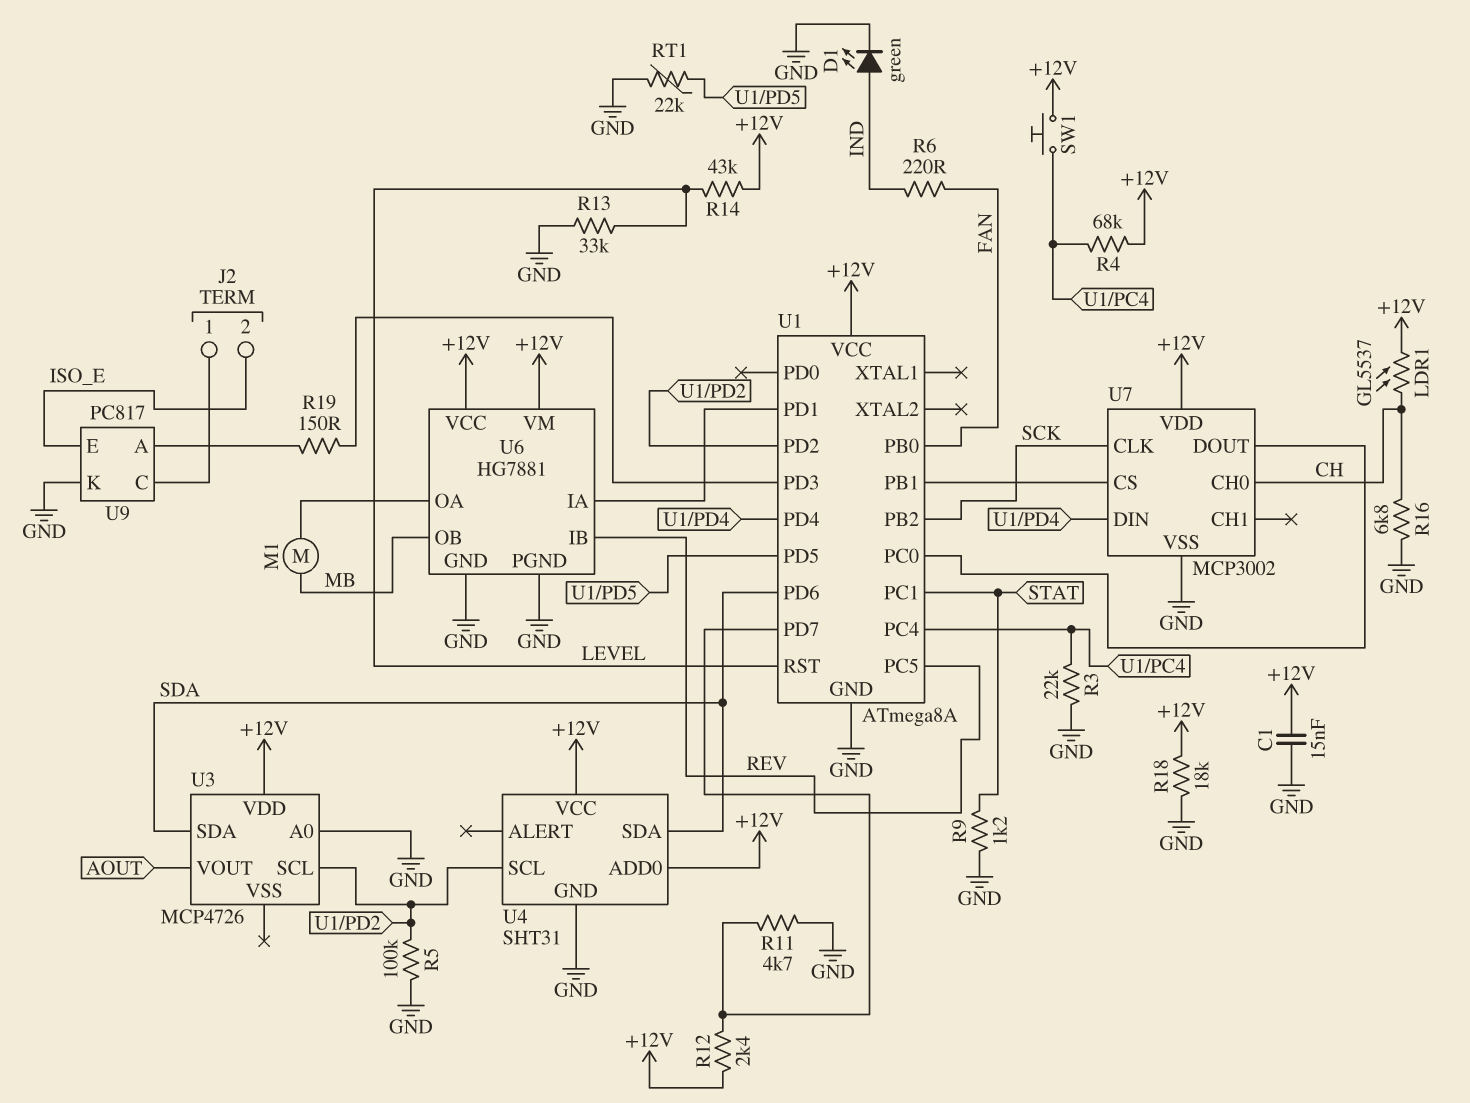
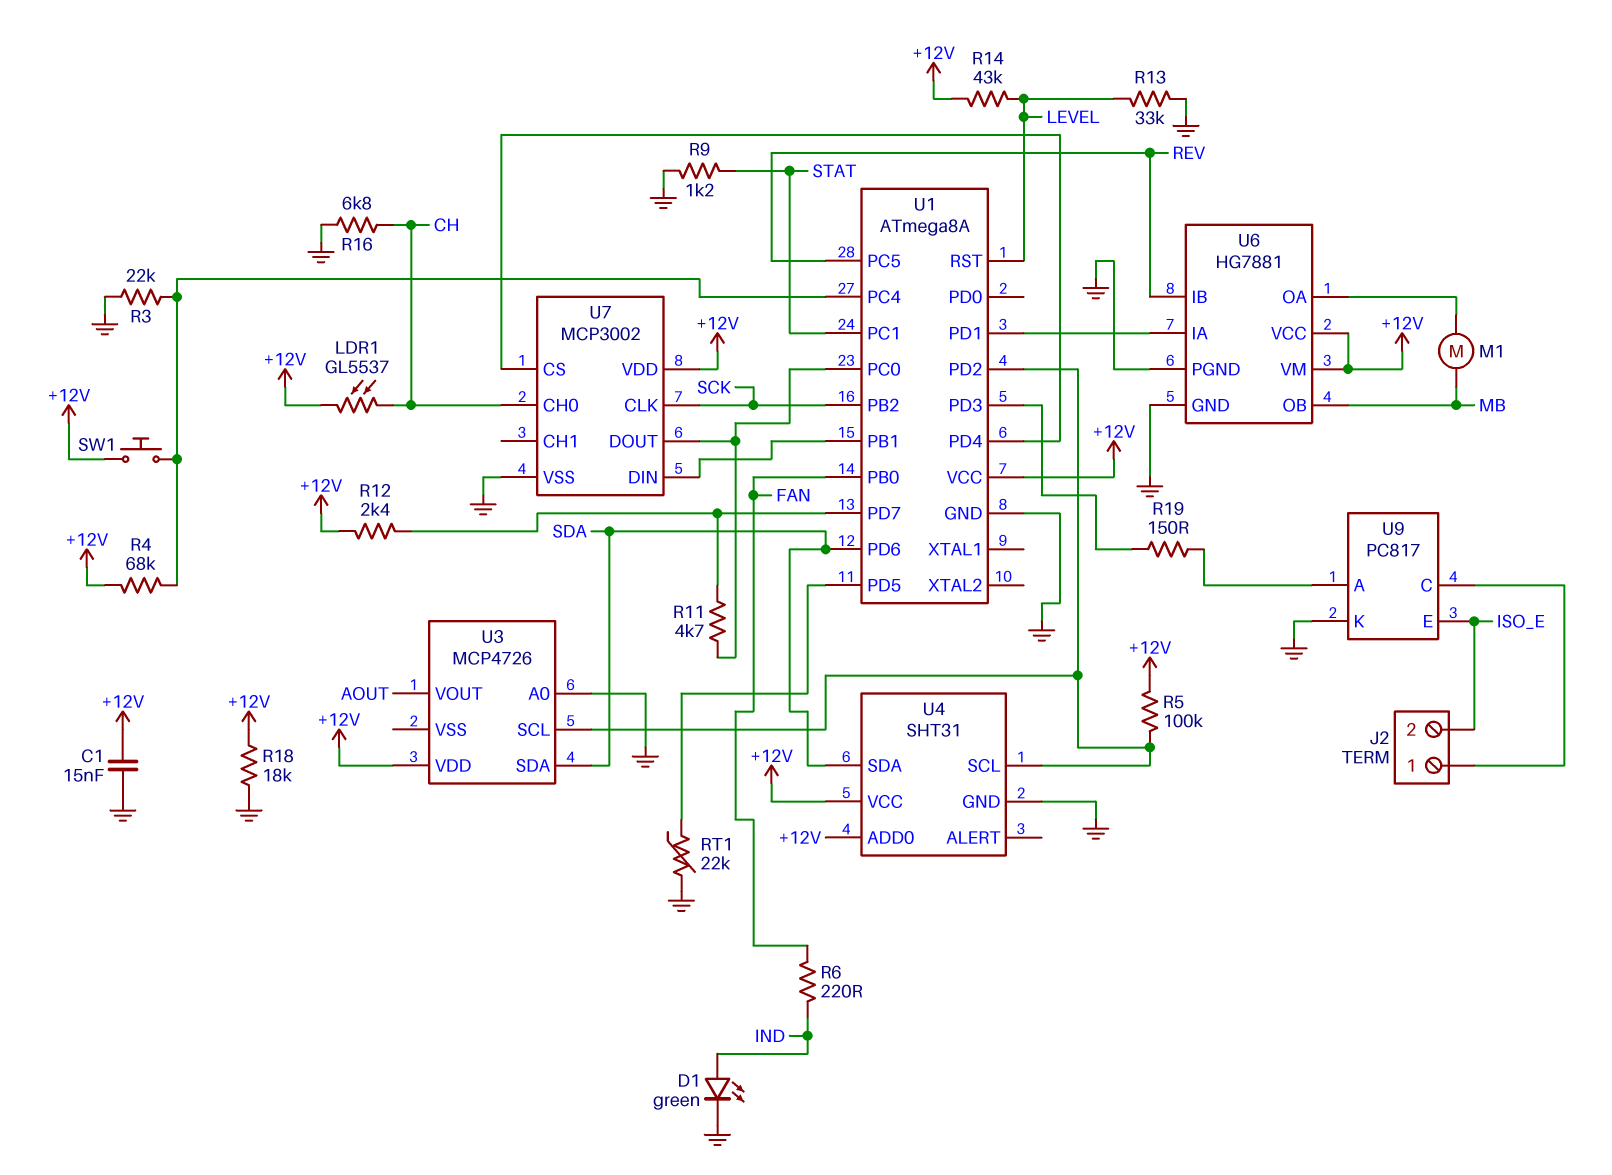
R5: 100k (GND, U1/PD2) -> 100k (+12V, U1/PD2)
R11: 4.7k (GND, U1/PD7) -> 4.7k (U1/PC0, U1/PD7)
U7 pin CS: U1/PB1 -> U1/PD4
U7 pin DIN: U1/PD4 -> U1/PB1

